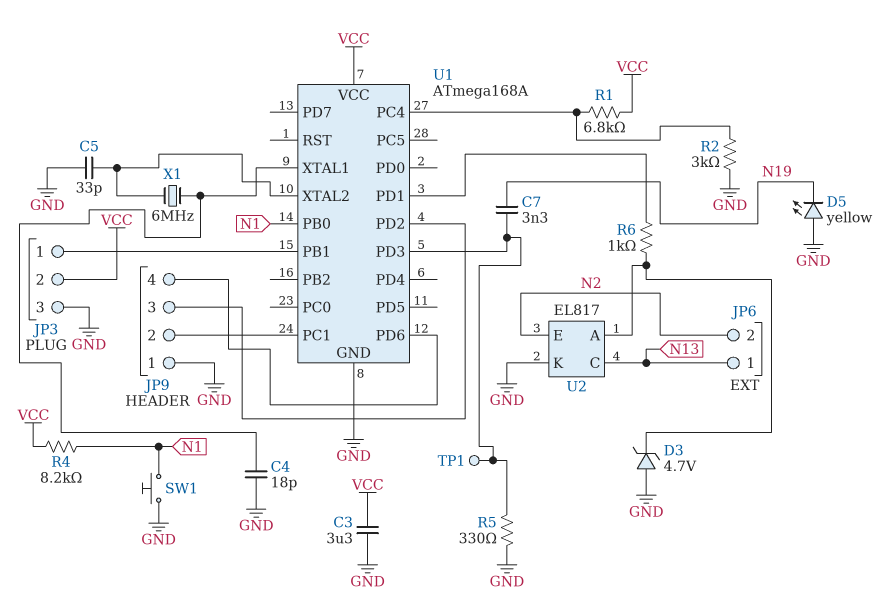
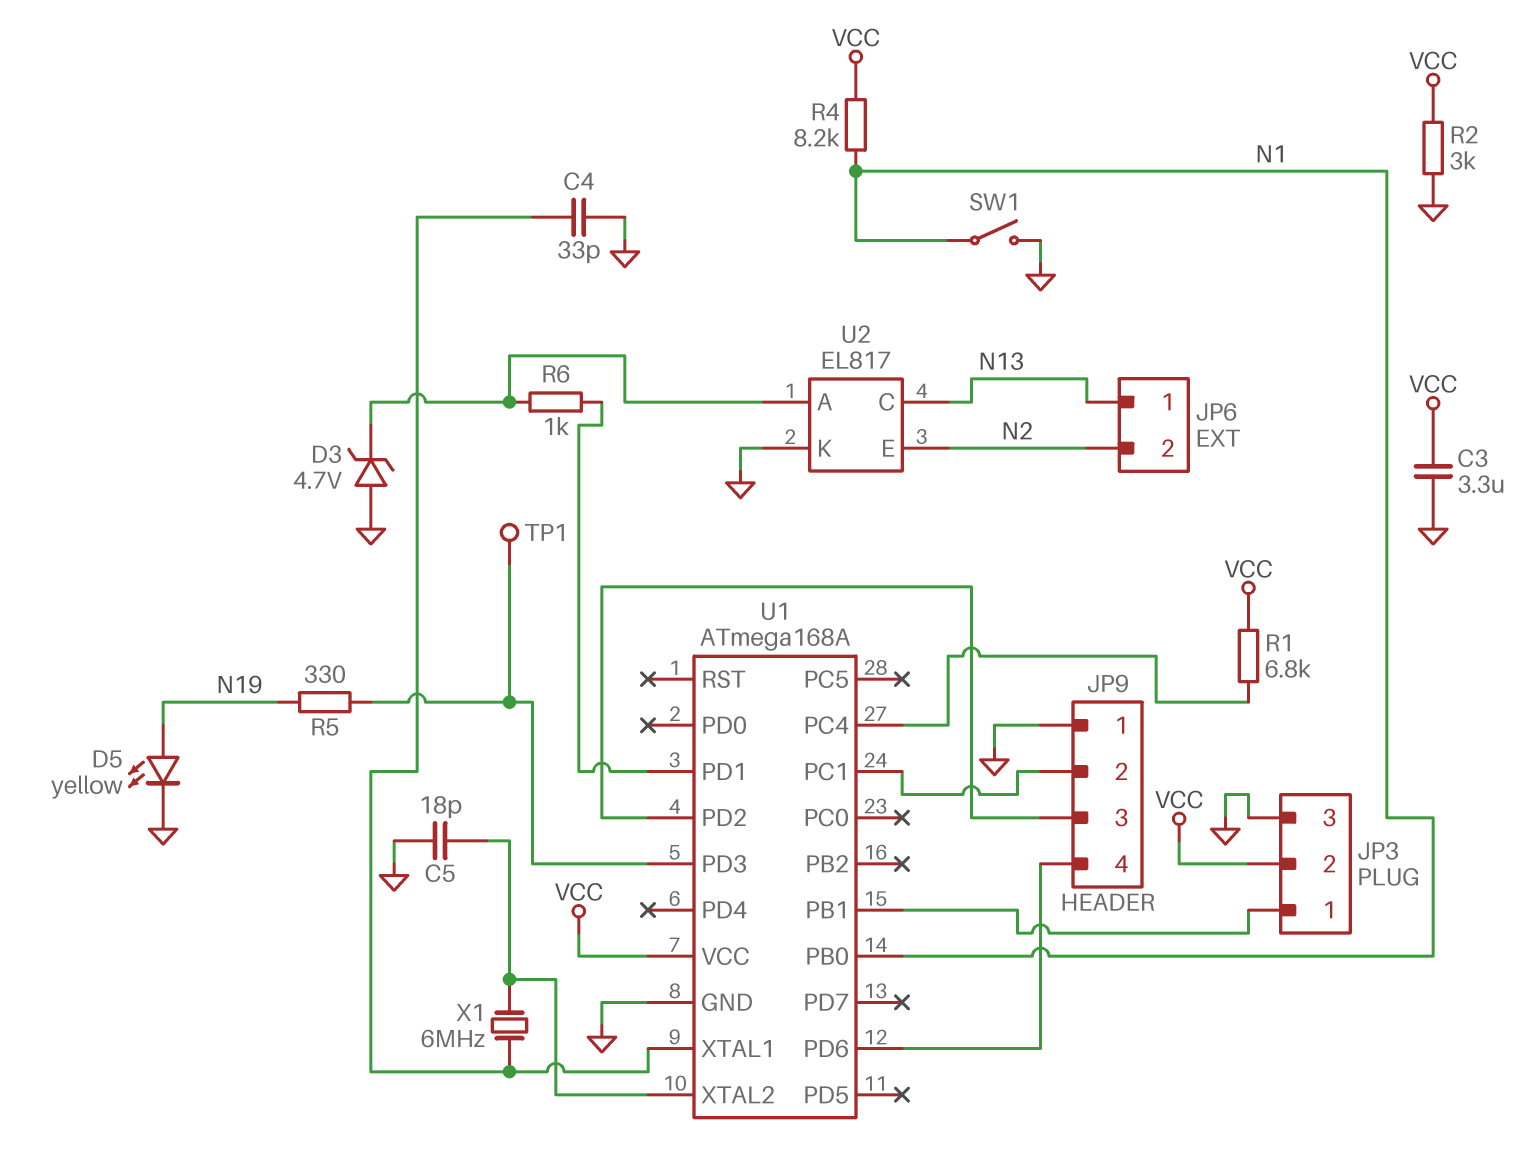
C4: 18pF (GND, U1/XTAL1) -> 33pF (GND, U1/XTAL1)
C5: 33pF (GND, U1/XTAL2) -> 18pF (GND, U1/XTAL2)
C7: 3.3nF (N19, U1/PD3) -> none
D5: LED yellow (A GND, K N19) -> LED yellow (A N19, K GND)
R2: 3k (GND, U1/PC4) -> 3k (GND, VCC)
R5: 330 (GND, U1/PD3) -> 330 (N19, U1/PD3)
SW1: button (GND, N1) -> switch (GND, N1)

